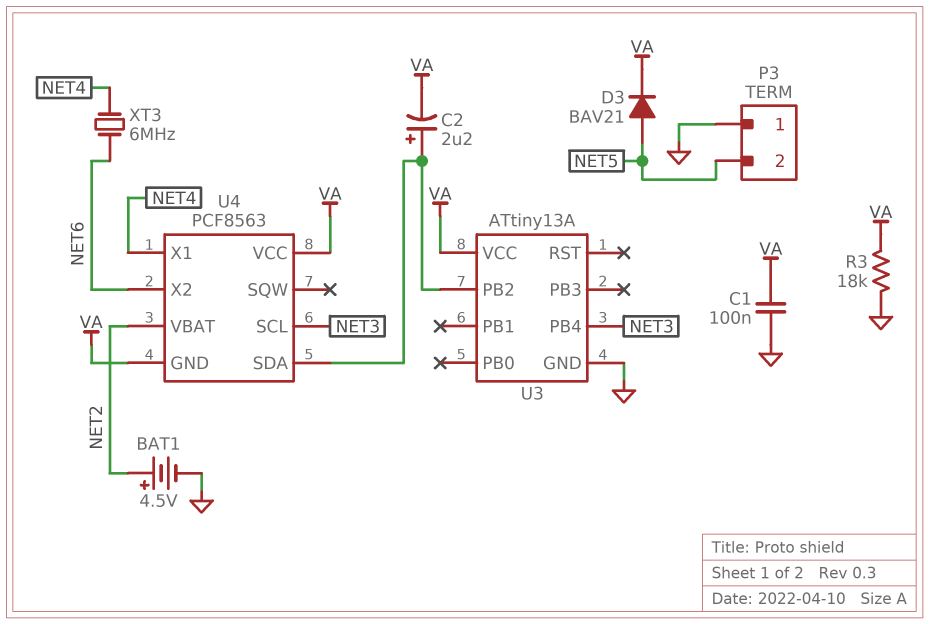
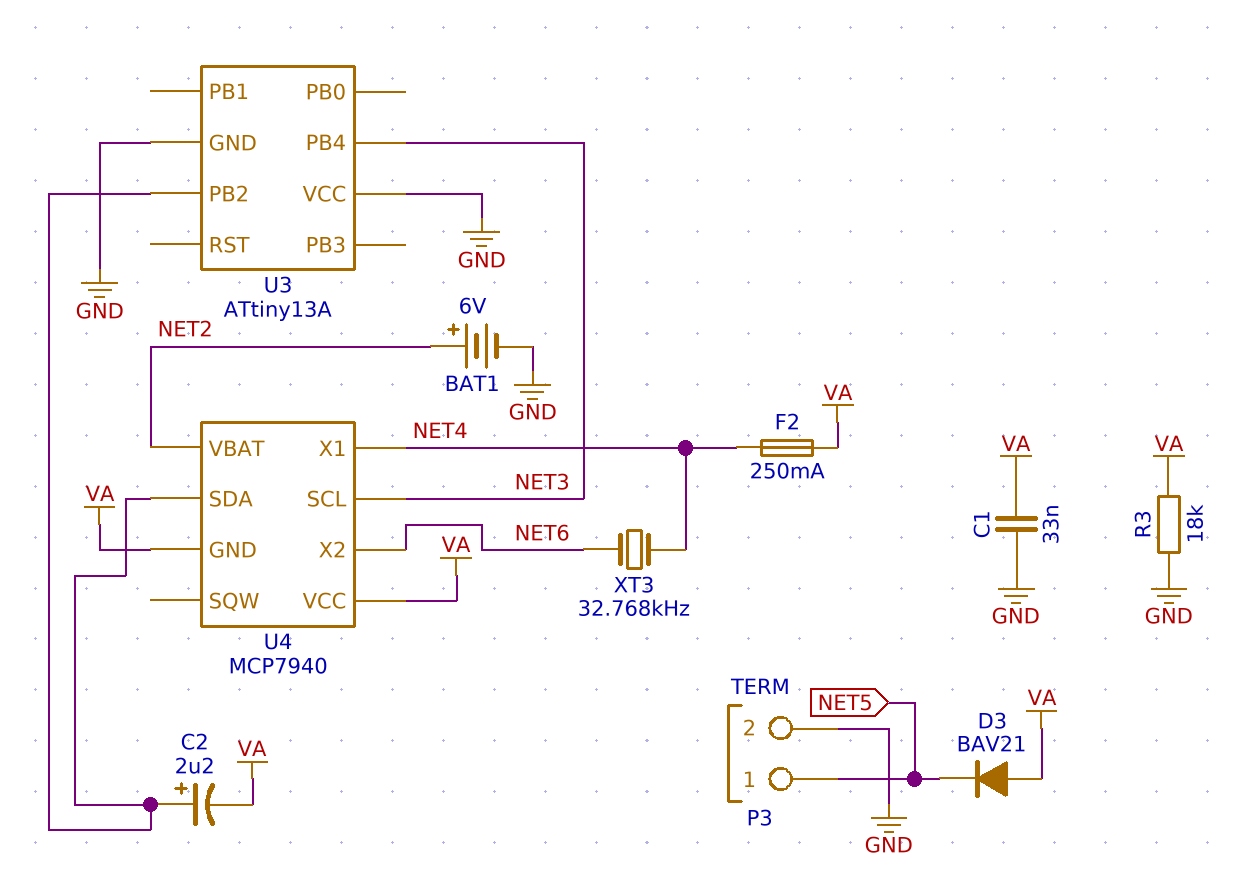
BAT1: 4.5V (plus NET2, minus GND) -> 6V (plus NET2, minus GND)
C1: 100nF (GND, VA) -> 33nF (GND, VA)
D3: diode BAV21 (A NET5, K VA) -> diode BAV21 (A VA, K NET5)
F2: none -> 250mA (NET4, VA)
P3 pin 1: GND -> NET5
P3 pin 2: NET5 -> GND
U3 pin VCC: VA -> GND
U4: PCF8563 -> MCP7940
XT3: 6MHz (NET4, NET6) -> 32.768kHz (NET4, NET6)

